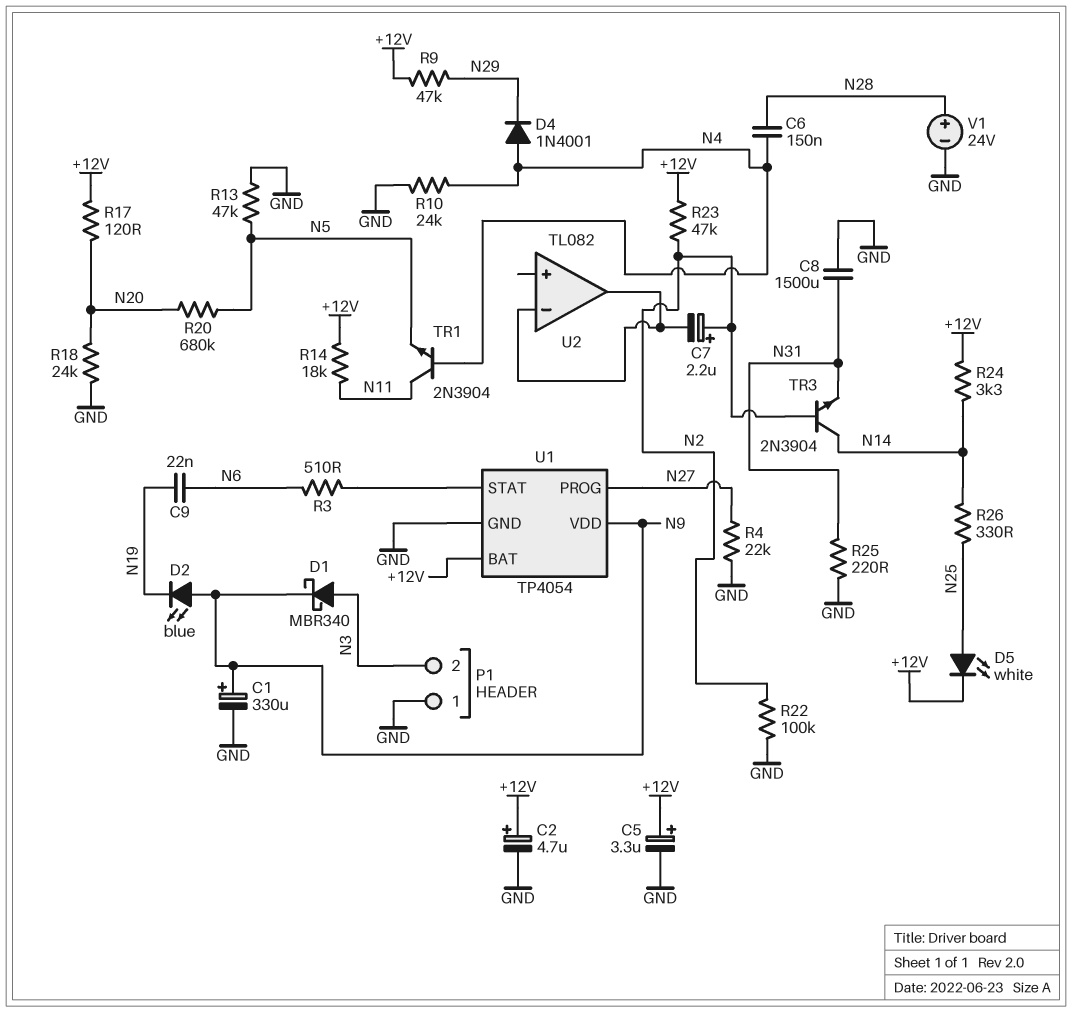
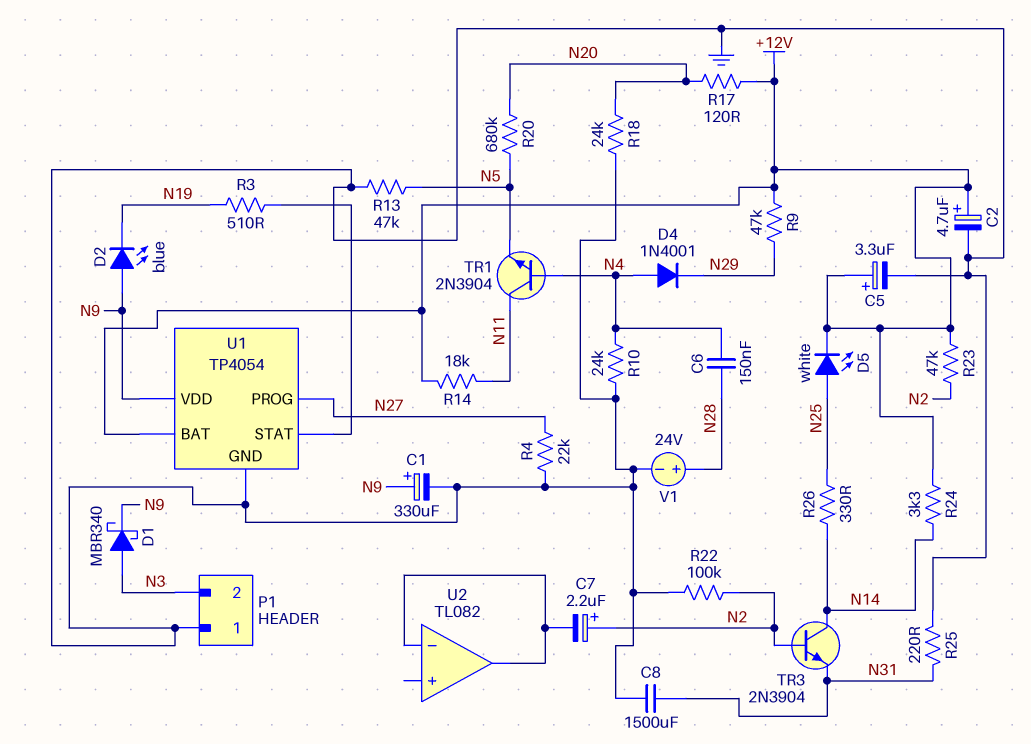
C9: 22nF (N6, N19) -> none
R3: 510 (N6, U1/STAT) -> 510 (N19, U1/STAT)

